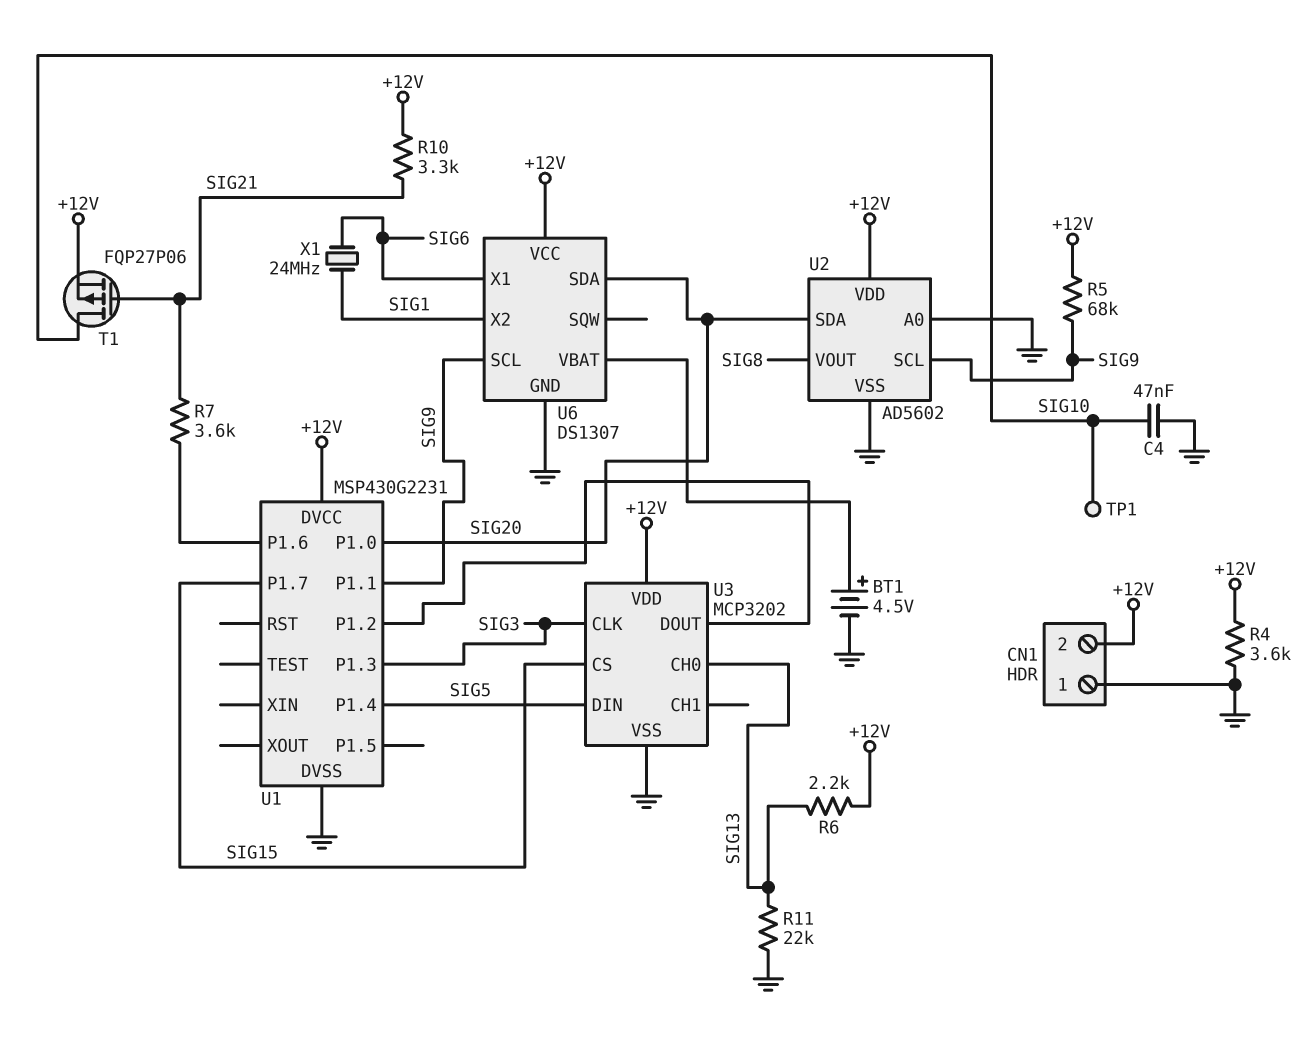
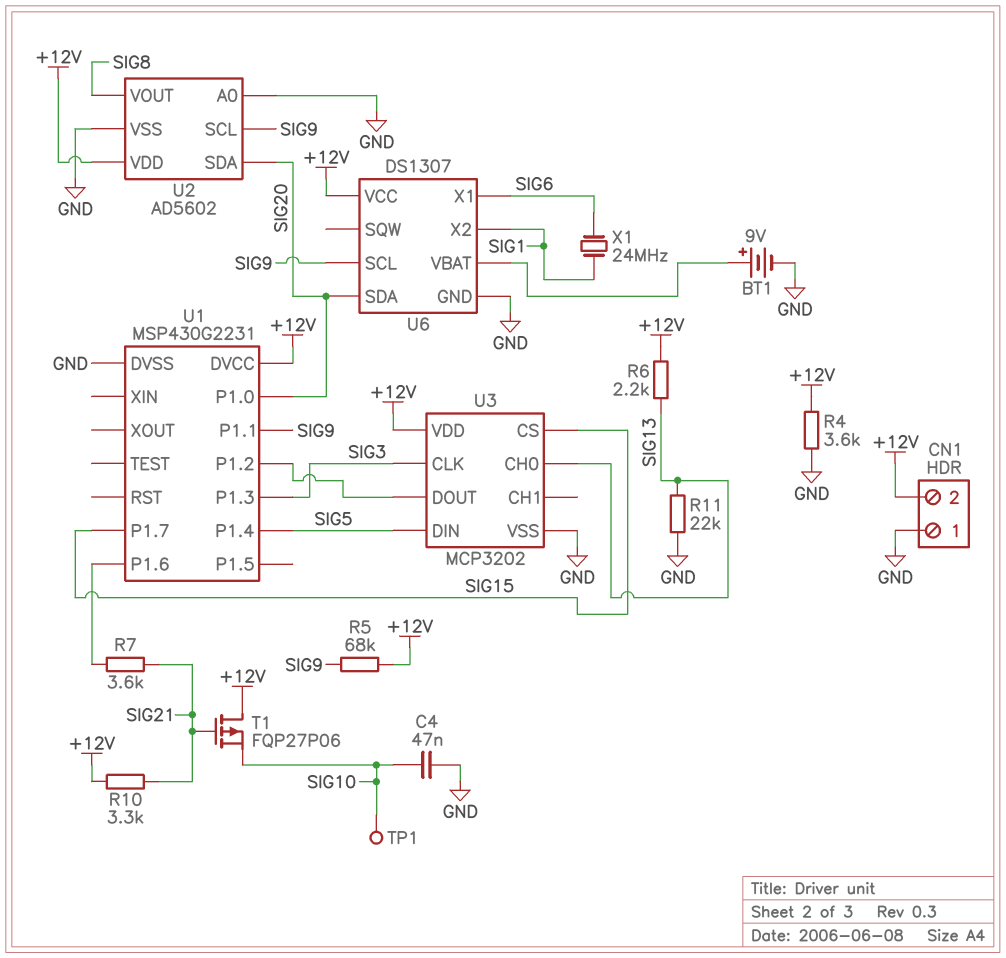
BT1: 4.5V (plus U6/VBAT, minus GND) -> 9V (plus U6/VBAT, minus GND)
T1: PMOS FQP27P06 (G SIG21, D SIG10, S +12V) -> PMOS FQP27P06 (G SIG21, D +12V, S SIG10)

